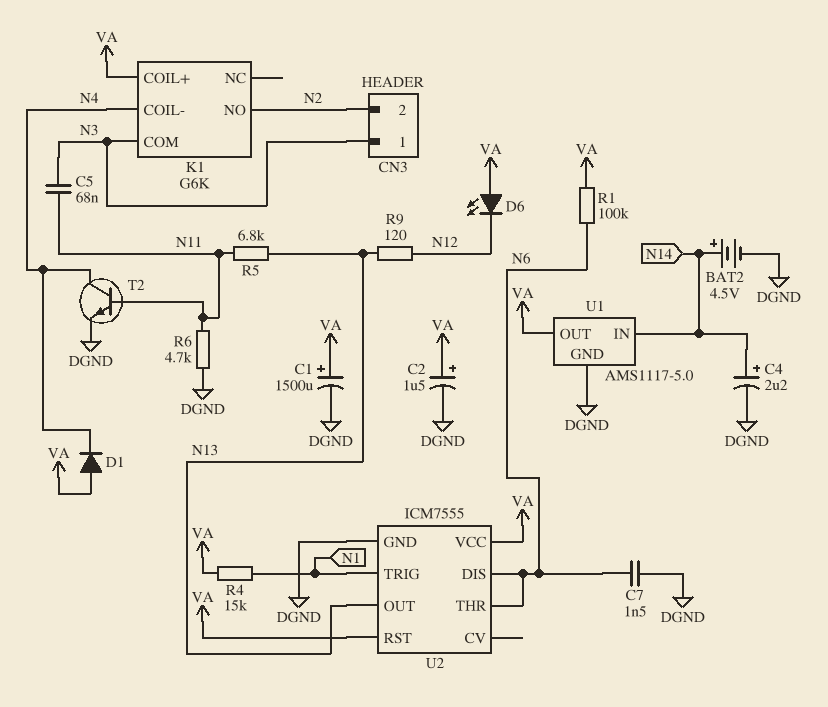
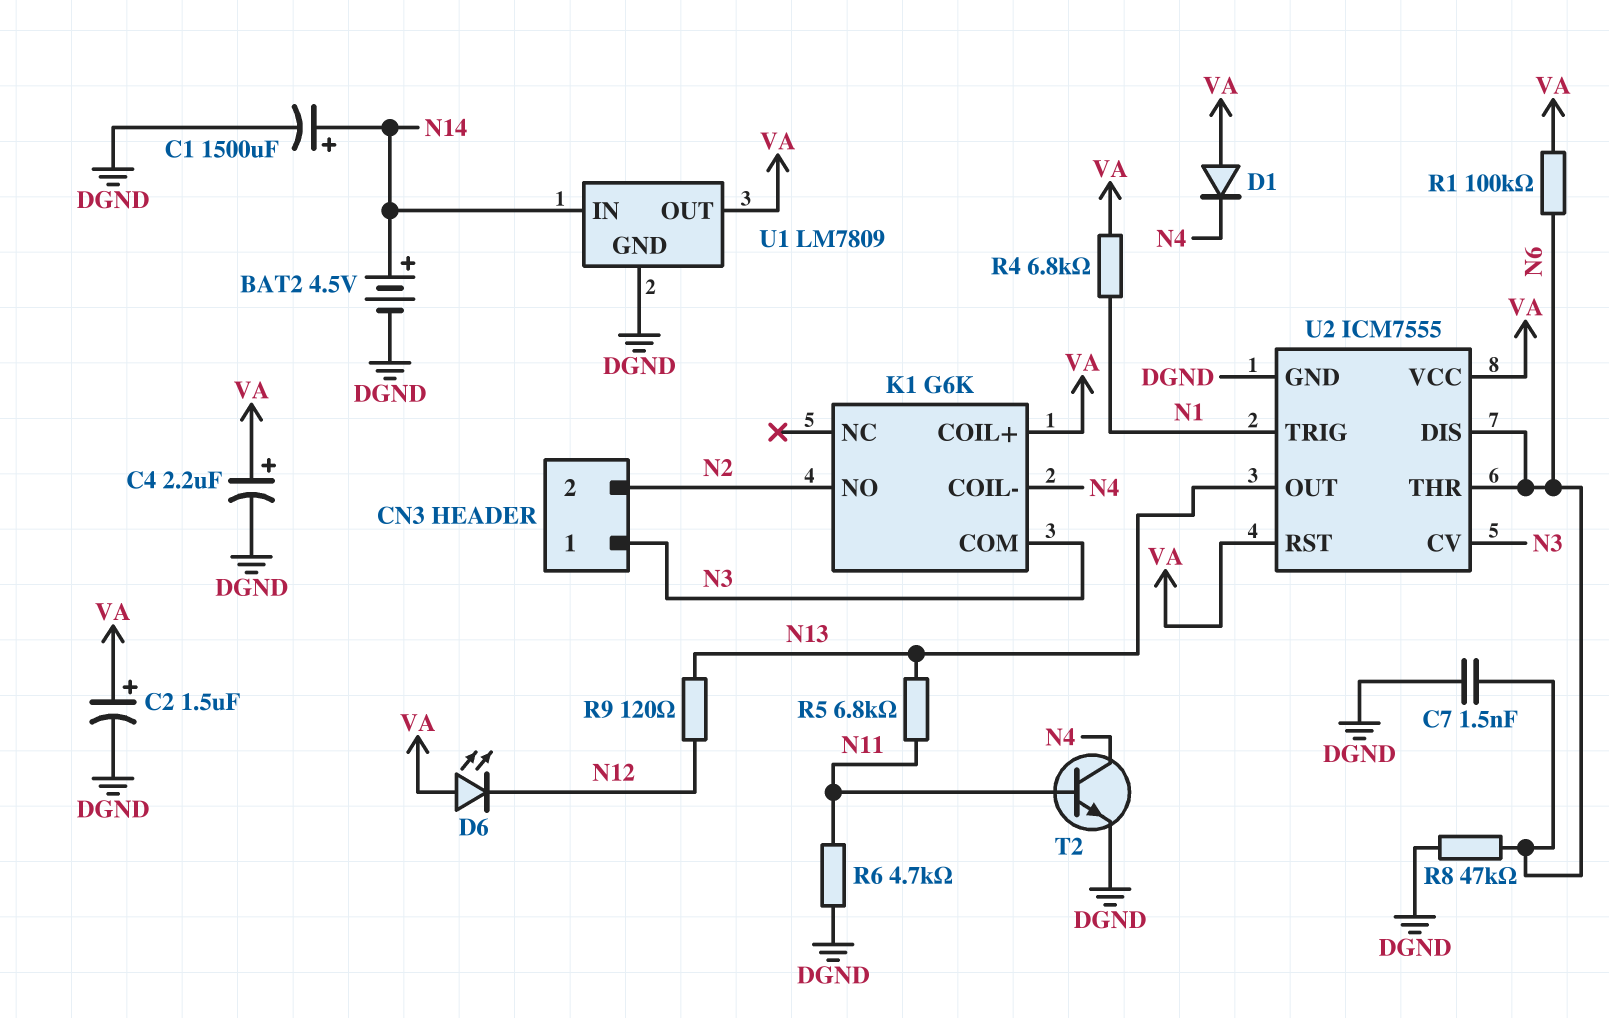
C1: 1500uF (plus VA, minus DGND) -> 1500uF (plus N14, minus DGND)
C4: 2.2uF (plus N14, minus DGND) -> 2.2uF (plus VA, minus DGND)
C5: 68nF (N3, N11) -> none
R4: 15k (N1, VA) -> 6.8k (N1, VA)
R8: none -> 47k (DGND, N6)
U1: AMS1117-5.0 -> LM7809
U2 pin CV: none -> N3

